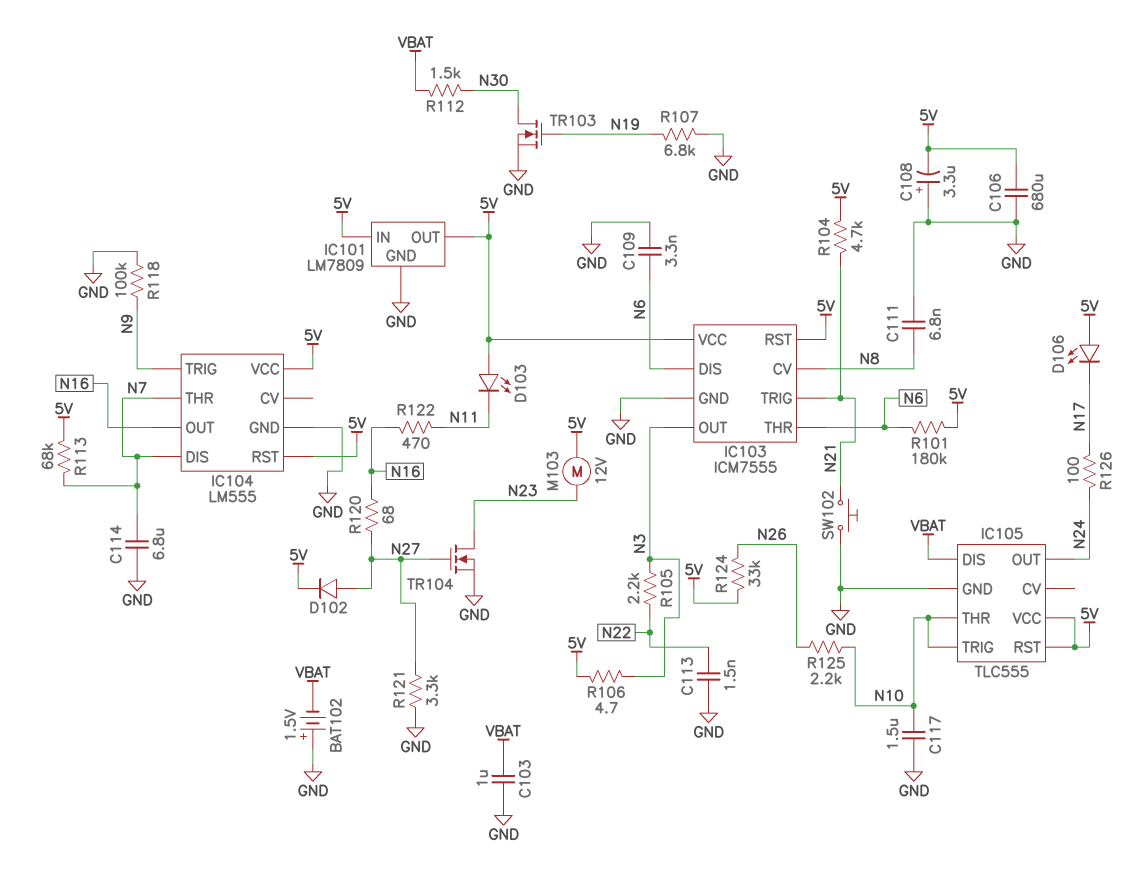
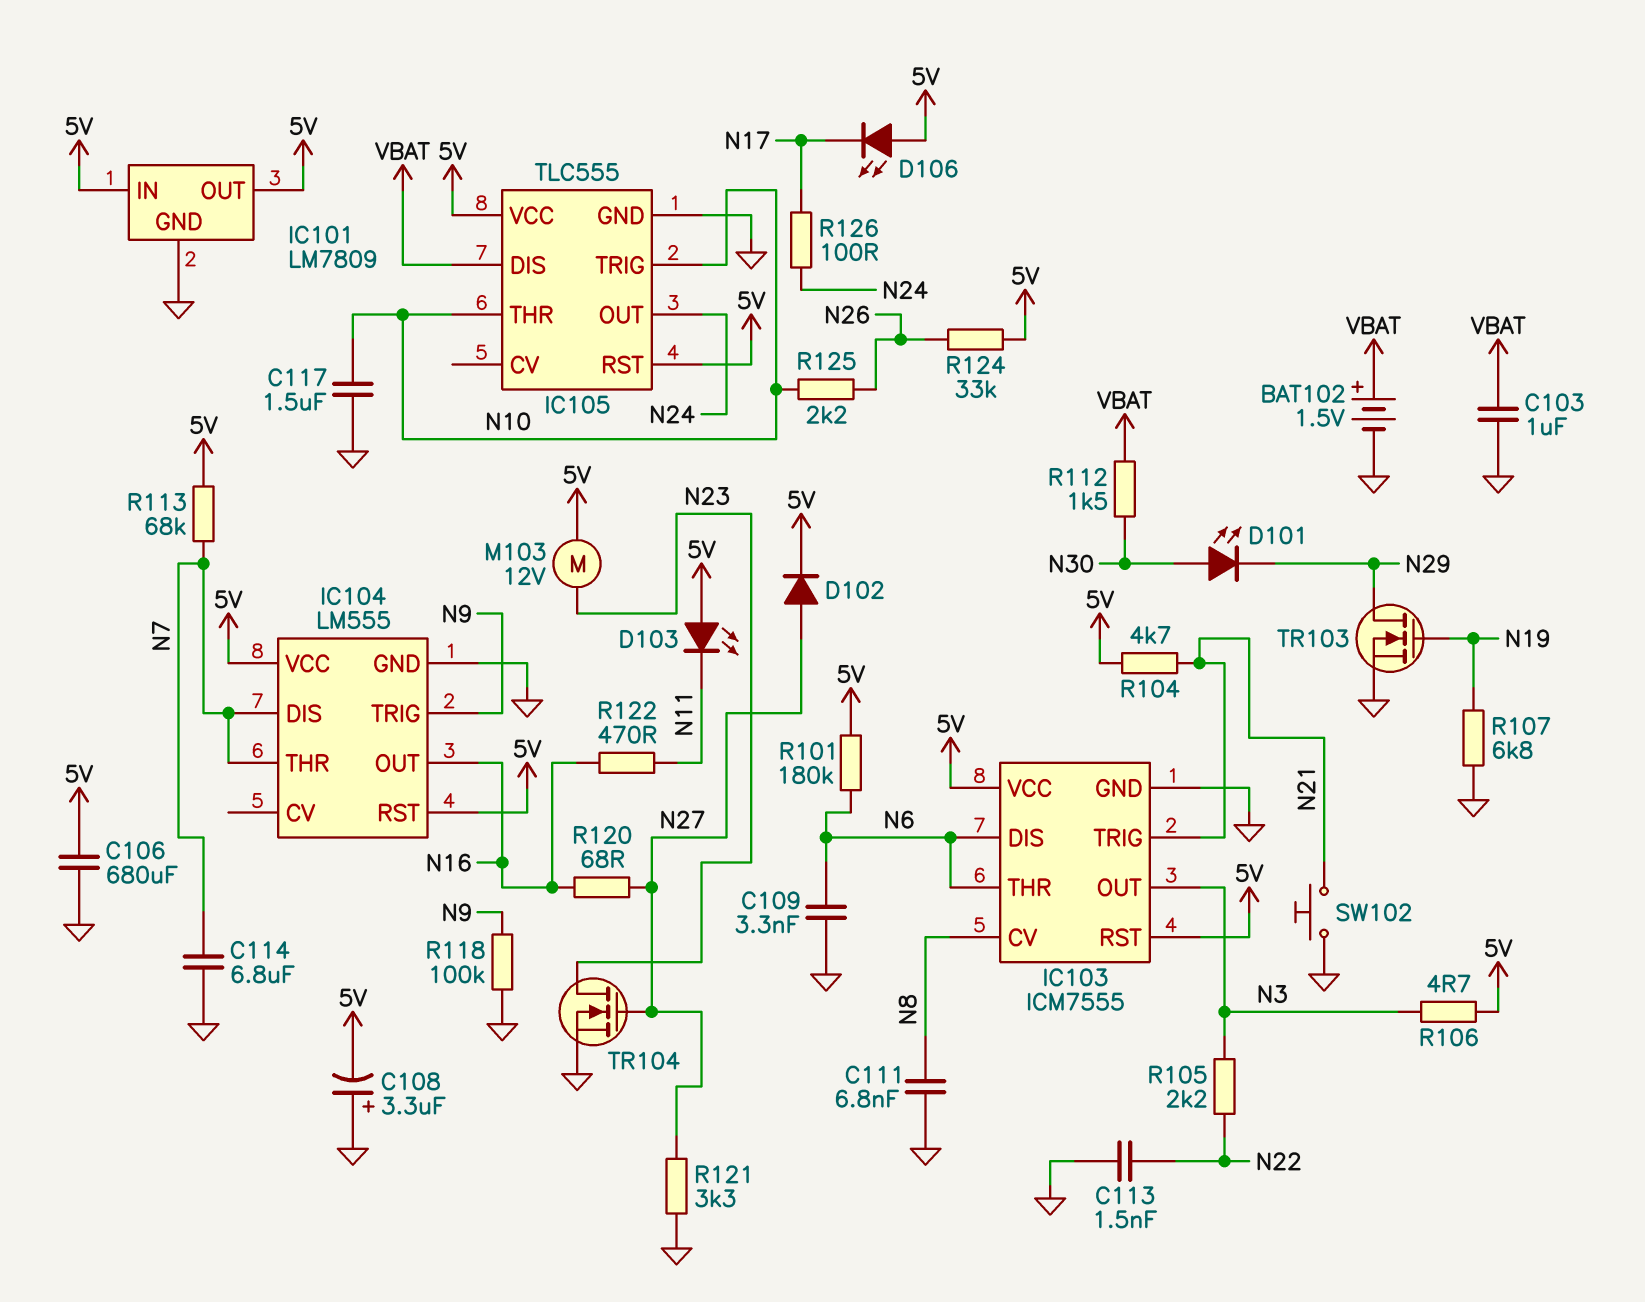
BAT102: 1.5V (plus GND, minus VBAT) -> 1.5V (plus VBAT, minus GND)
D101: none -> LED (A N30, K N29)
TR103: NMOS (G N19, D N30, S GND) -> NMOS (G N19, D N29, S GND)

